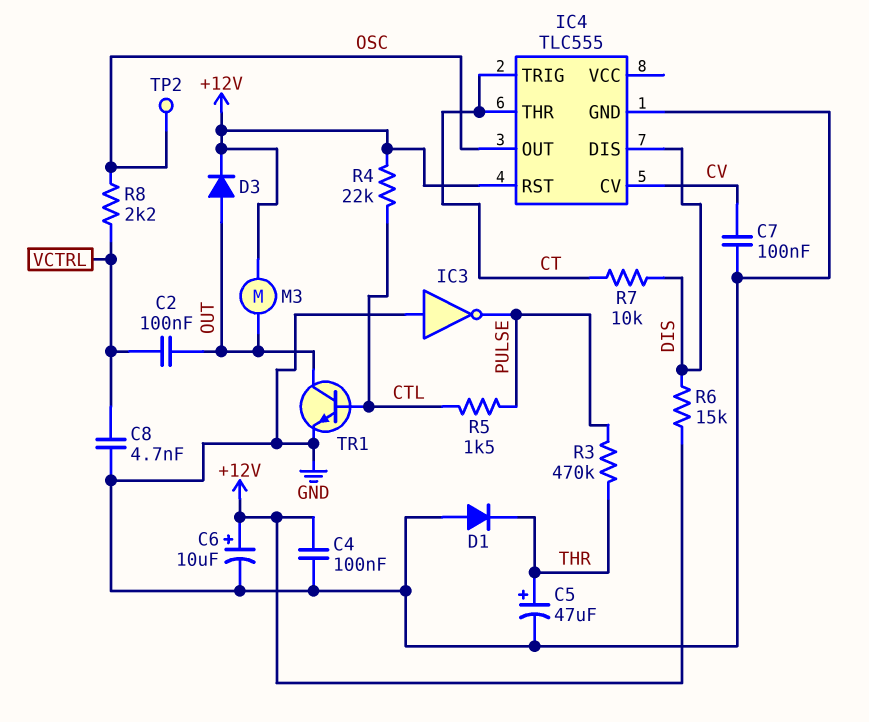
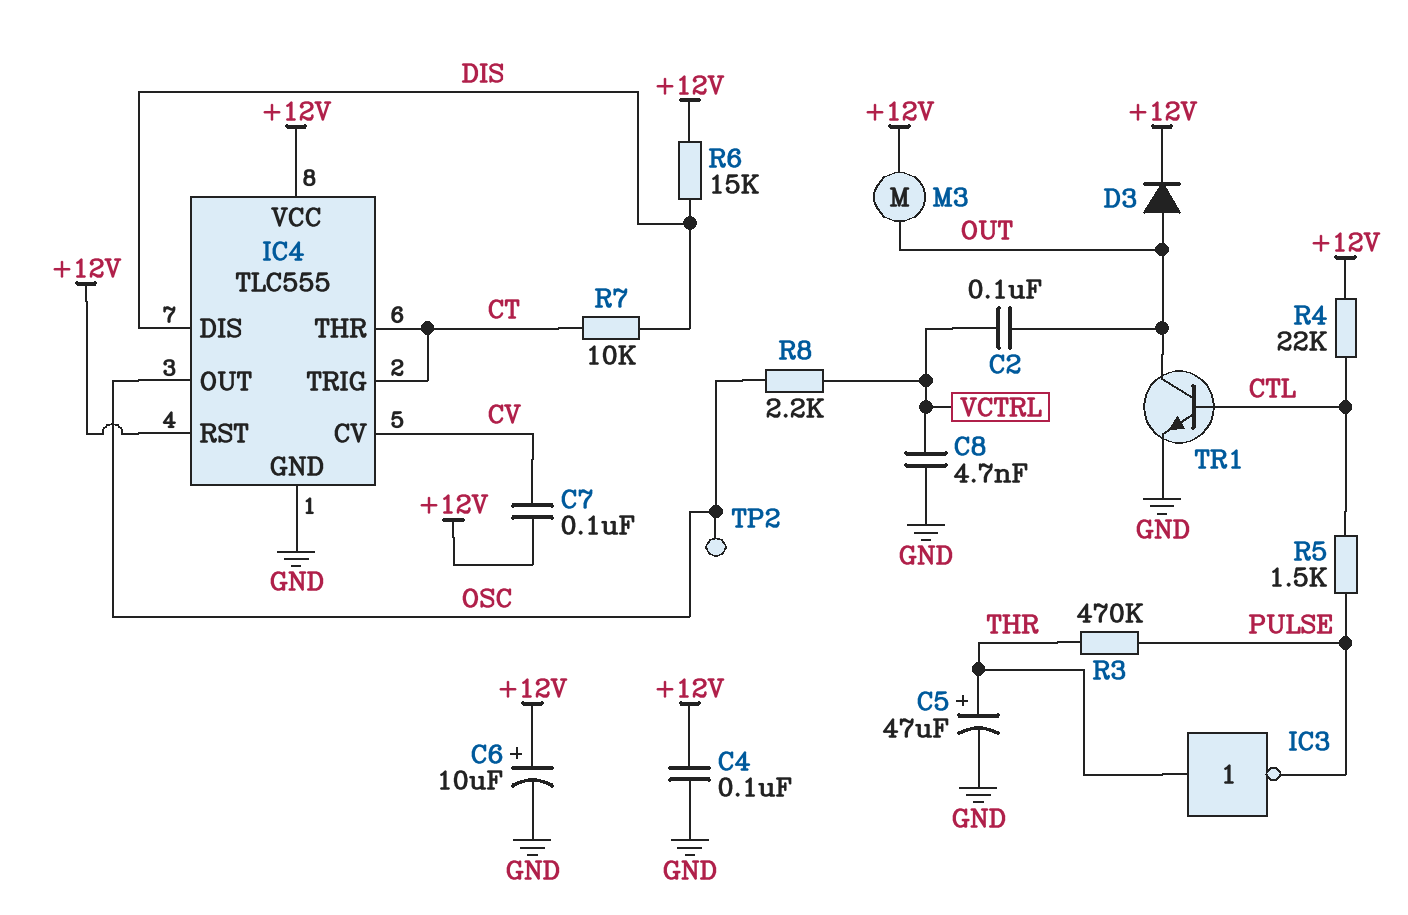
C7: 100nF (CV, GND) -> 100nF (+12V, CV)
D1: diode (A GND, K THR) -> none
IC3: NOT (in GND, out PULSE) -> NOT (in THR, out PULSE)
IC4 pin VCC: none -> +12V

